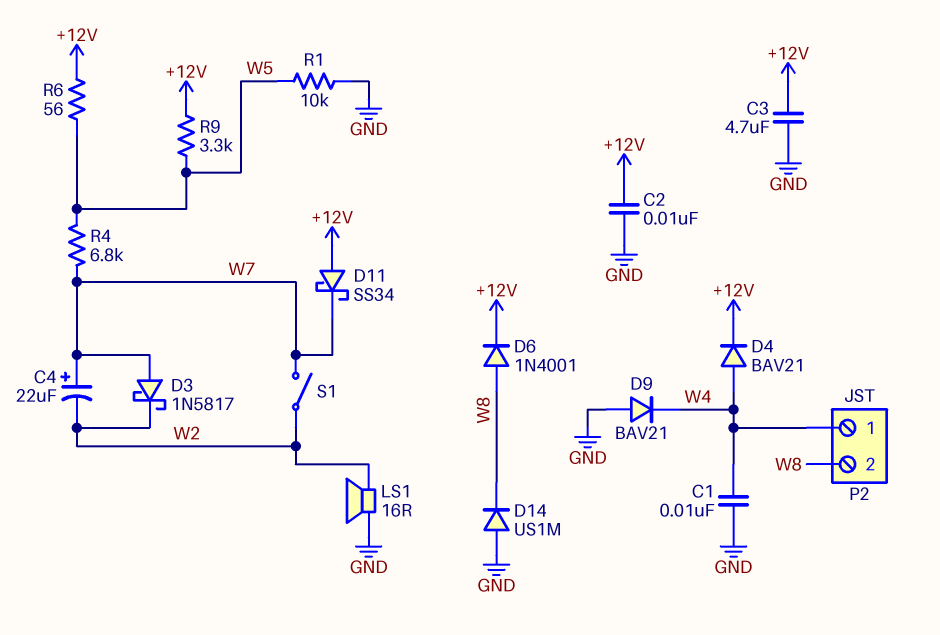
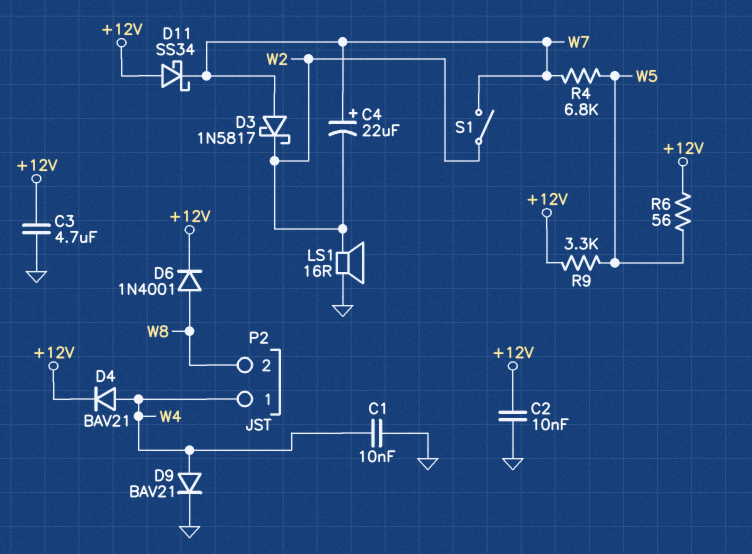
D9: diode BAV21 (A GND, K W4) -> diode BAV21 (A W4, K GND)
D14: diode US1M (A GND, K W8) -> none
R1: 10k (GND, W5) -> none

